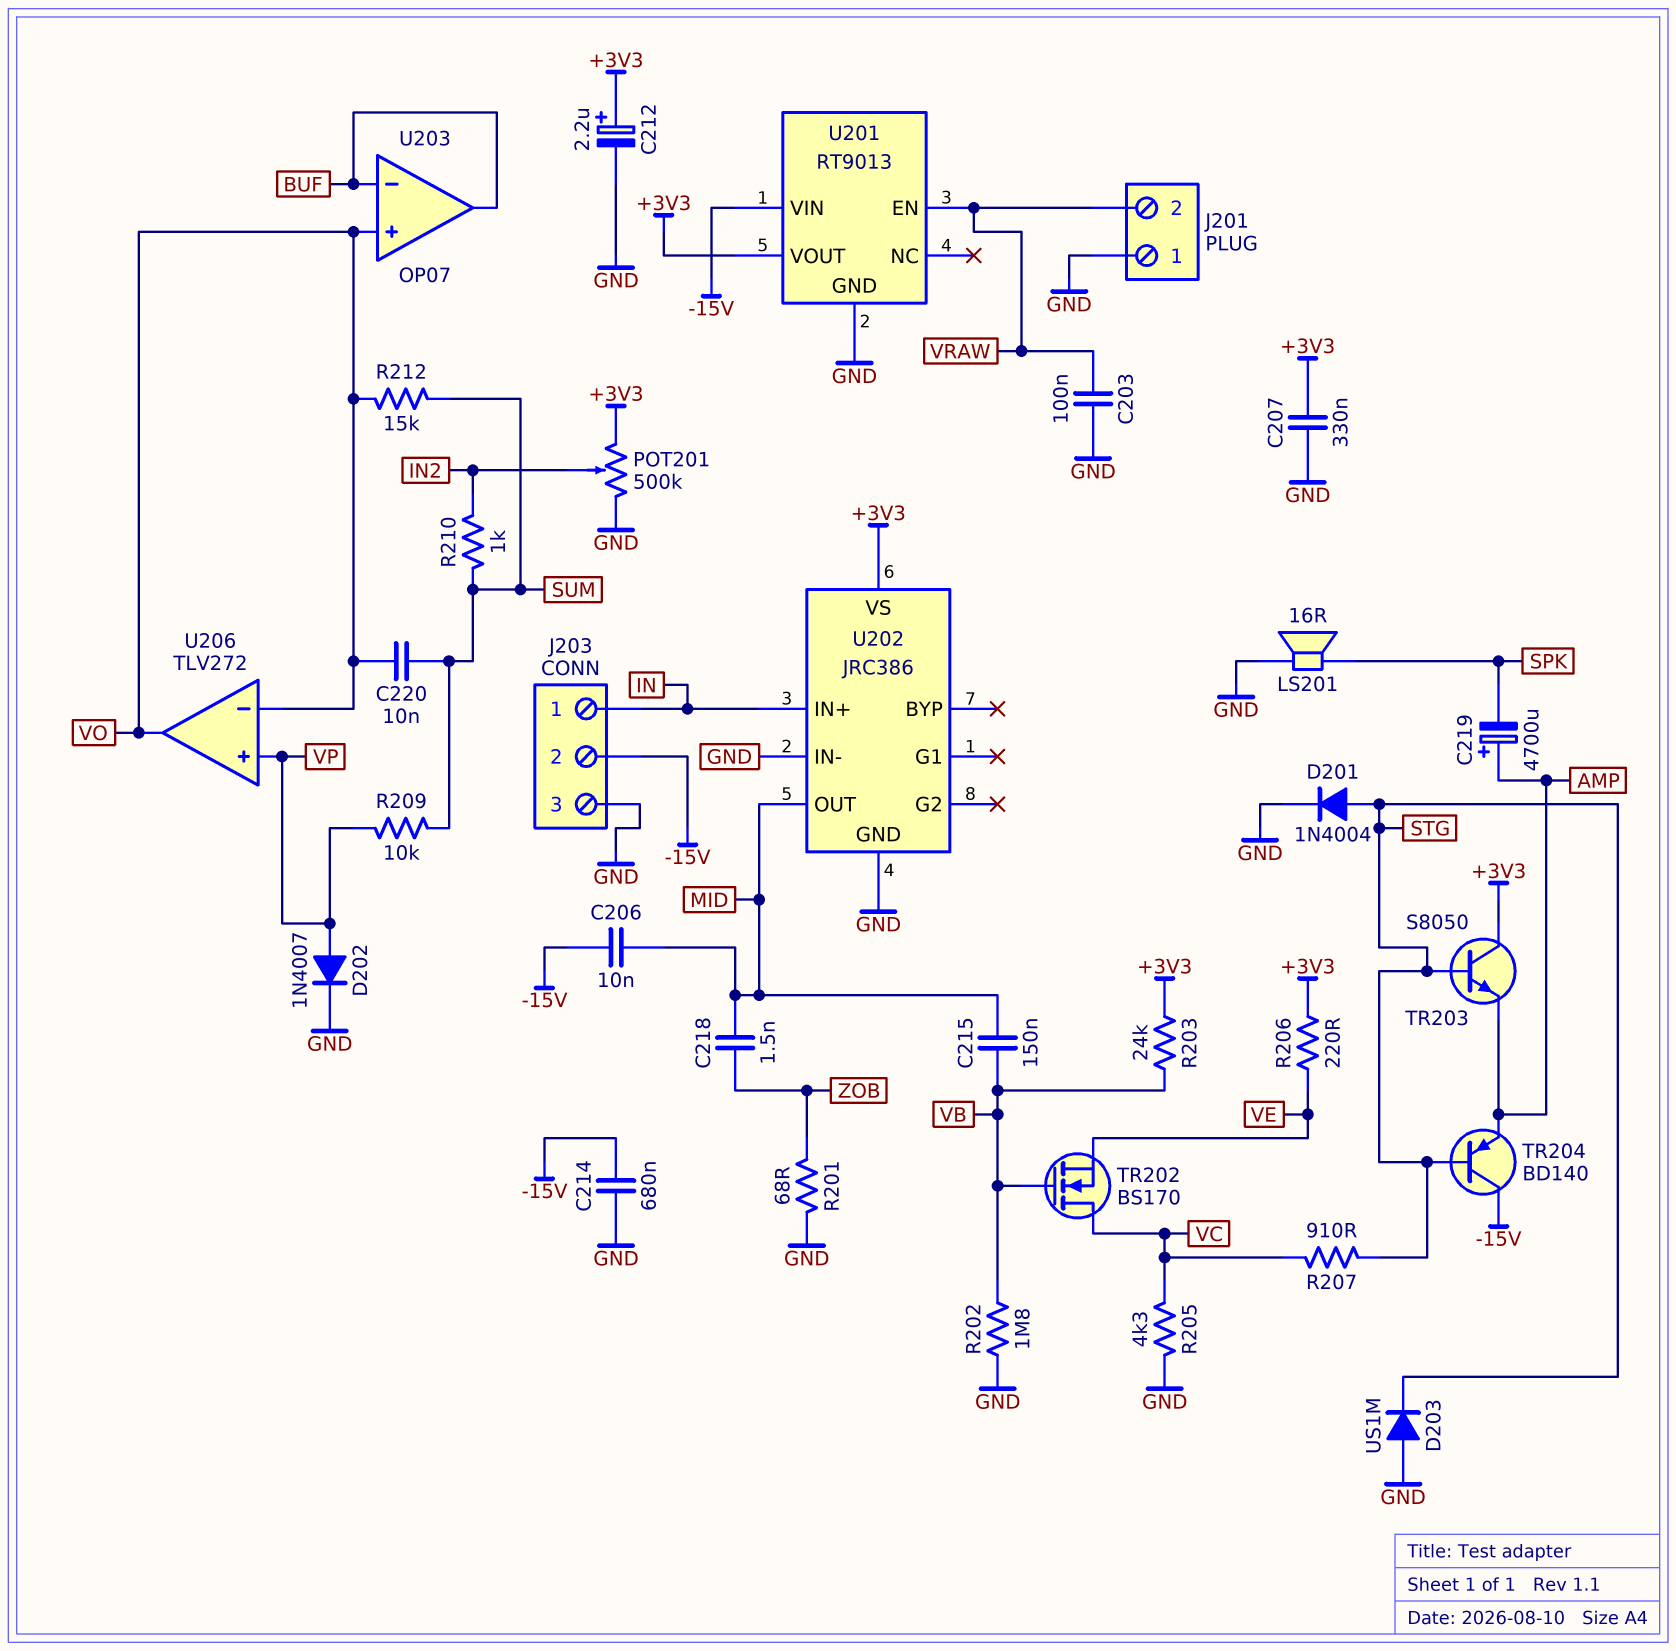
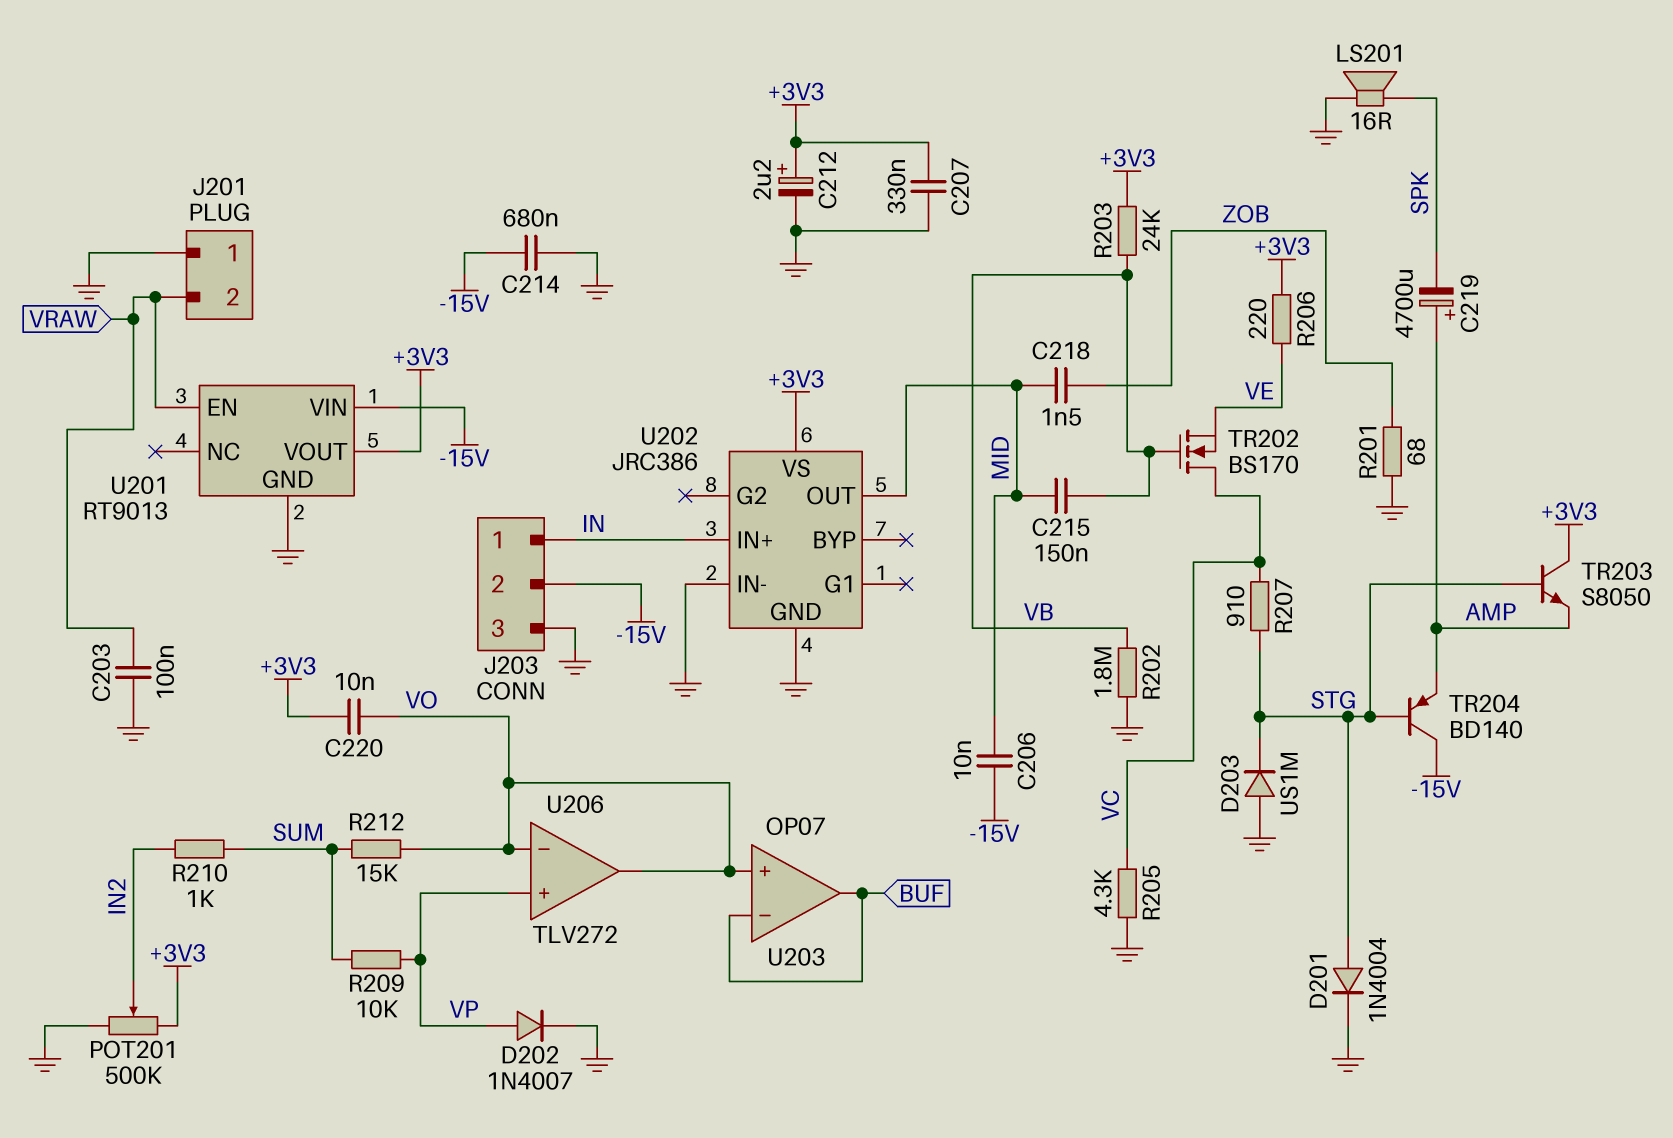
C220: 10nF (SUM, VO) -> 10nF (+3V3, VO)

